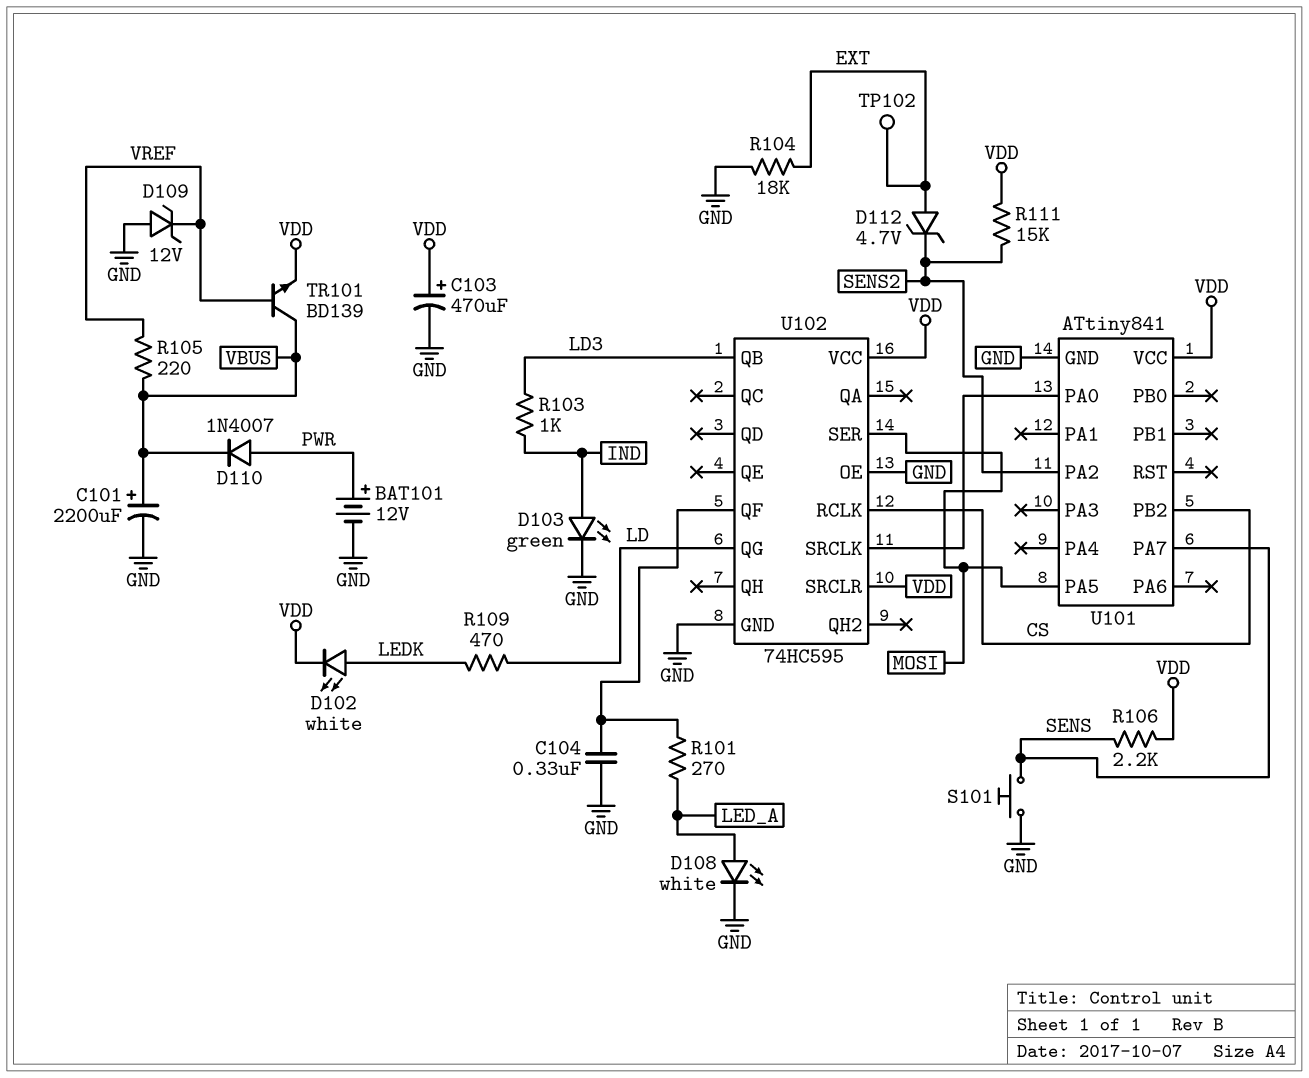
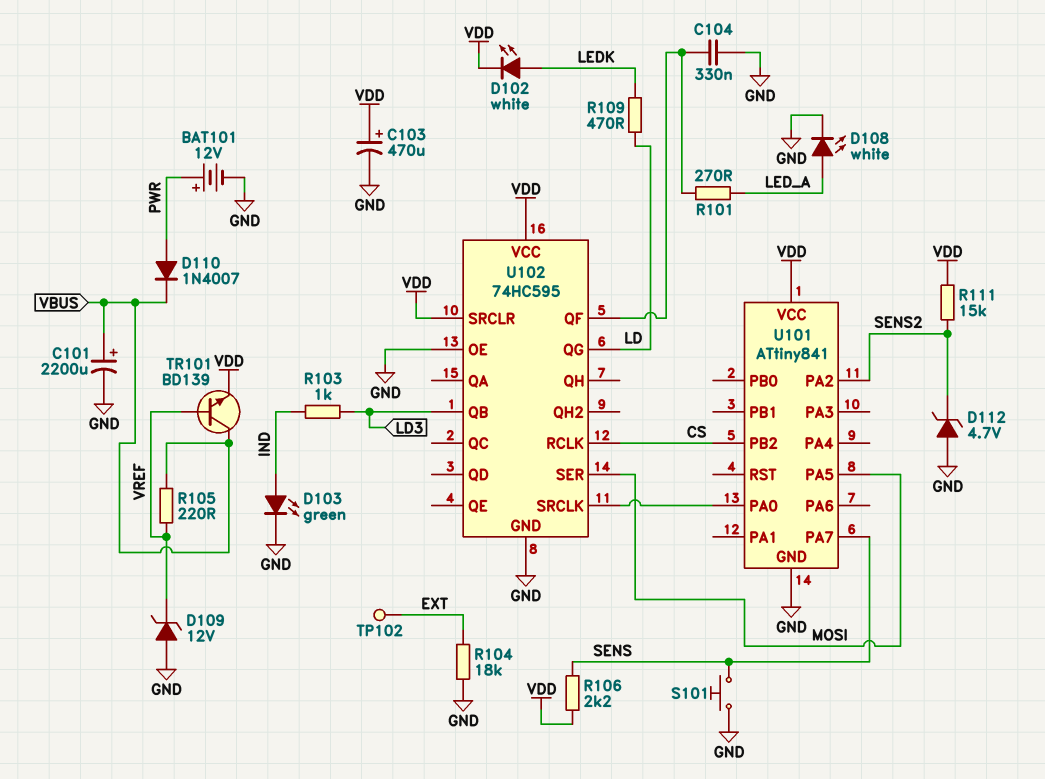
D112: zener 4.7V (A EXT, K SENS2) -> zener 4.7V (A GND, K SENS2)

